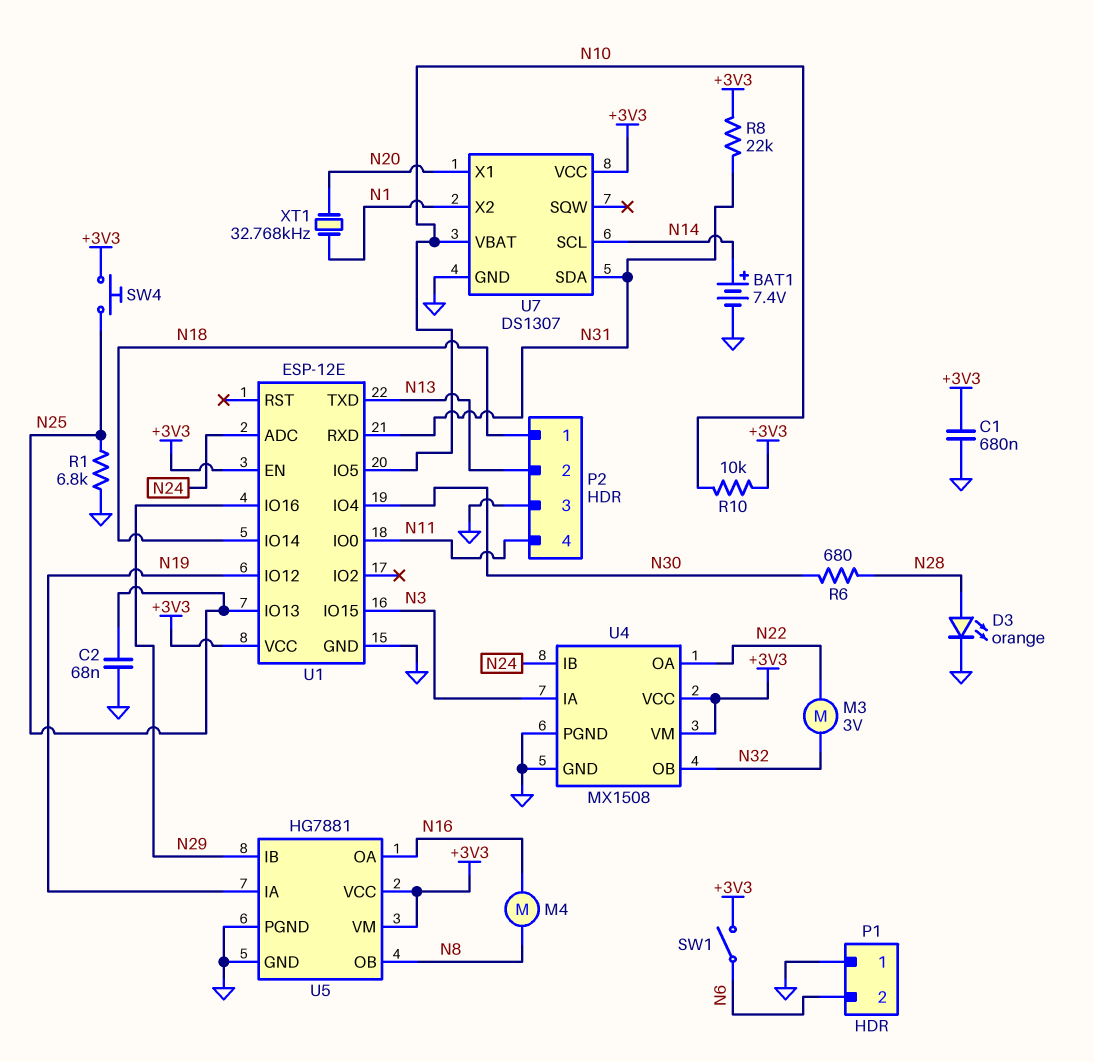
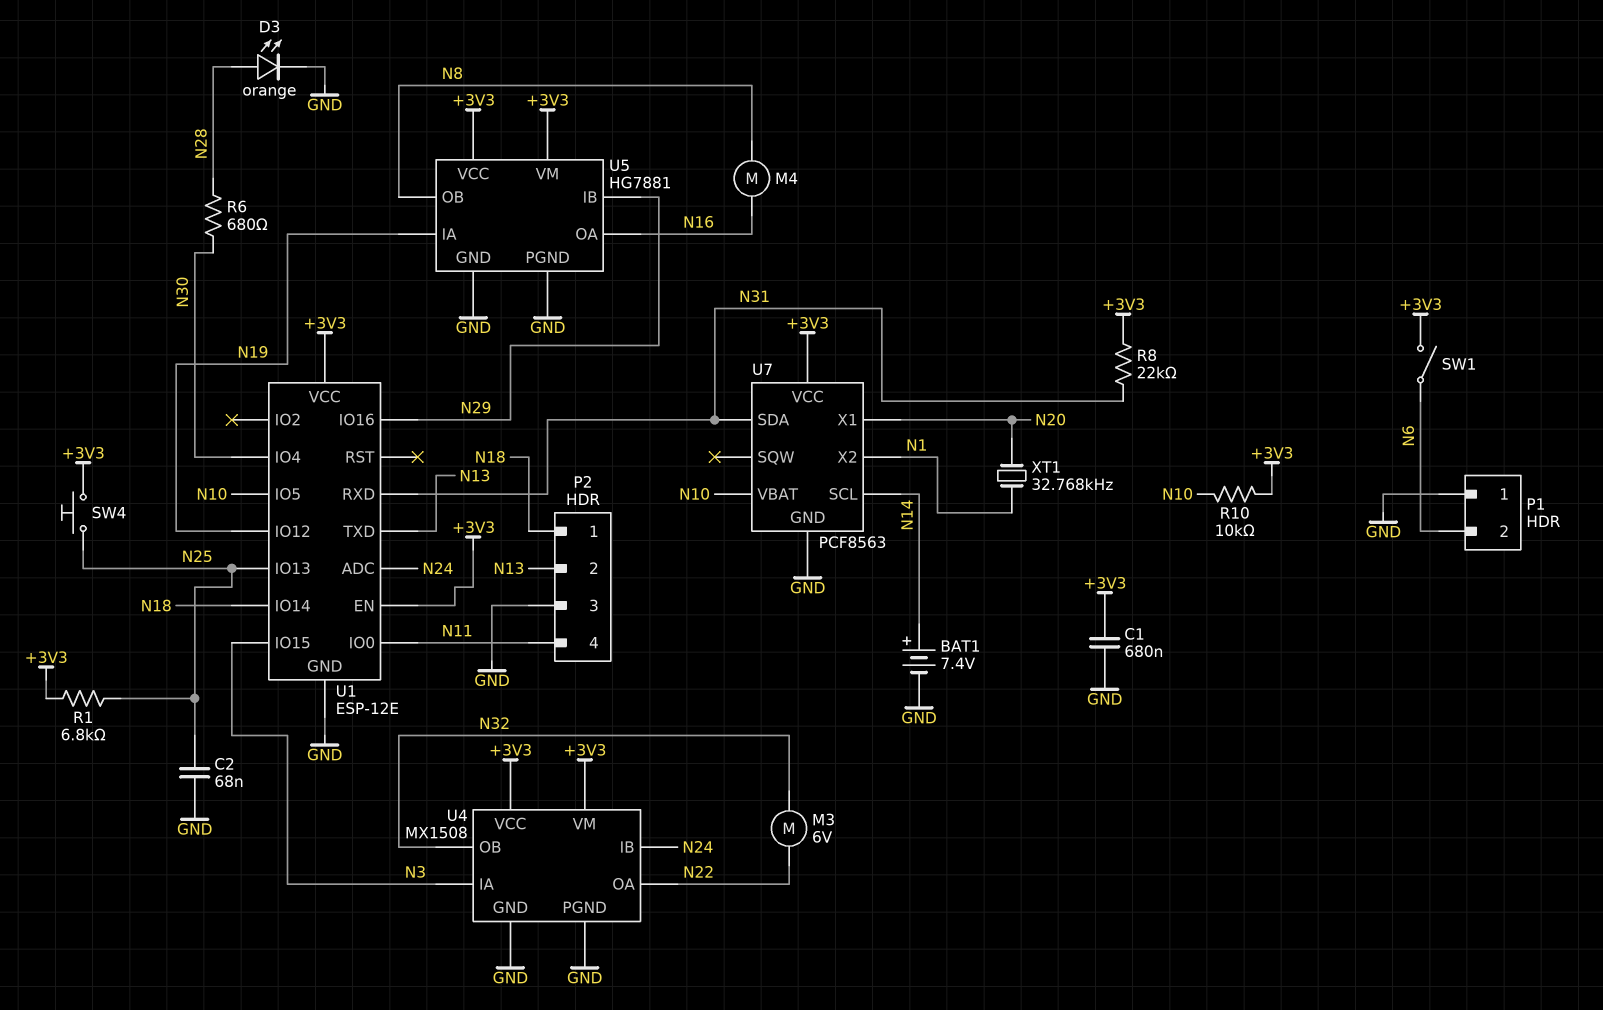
M3: motor 3V (N22, N32) -> motor 6V (N22, N32)
R1: 6.8k (GND, N25) -> 6.8k (+3V3, N25)
U7: DS1307 -> PCF8563

